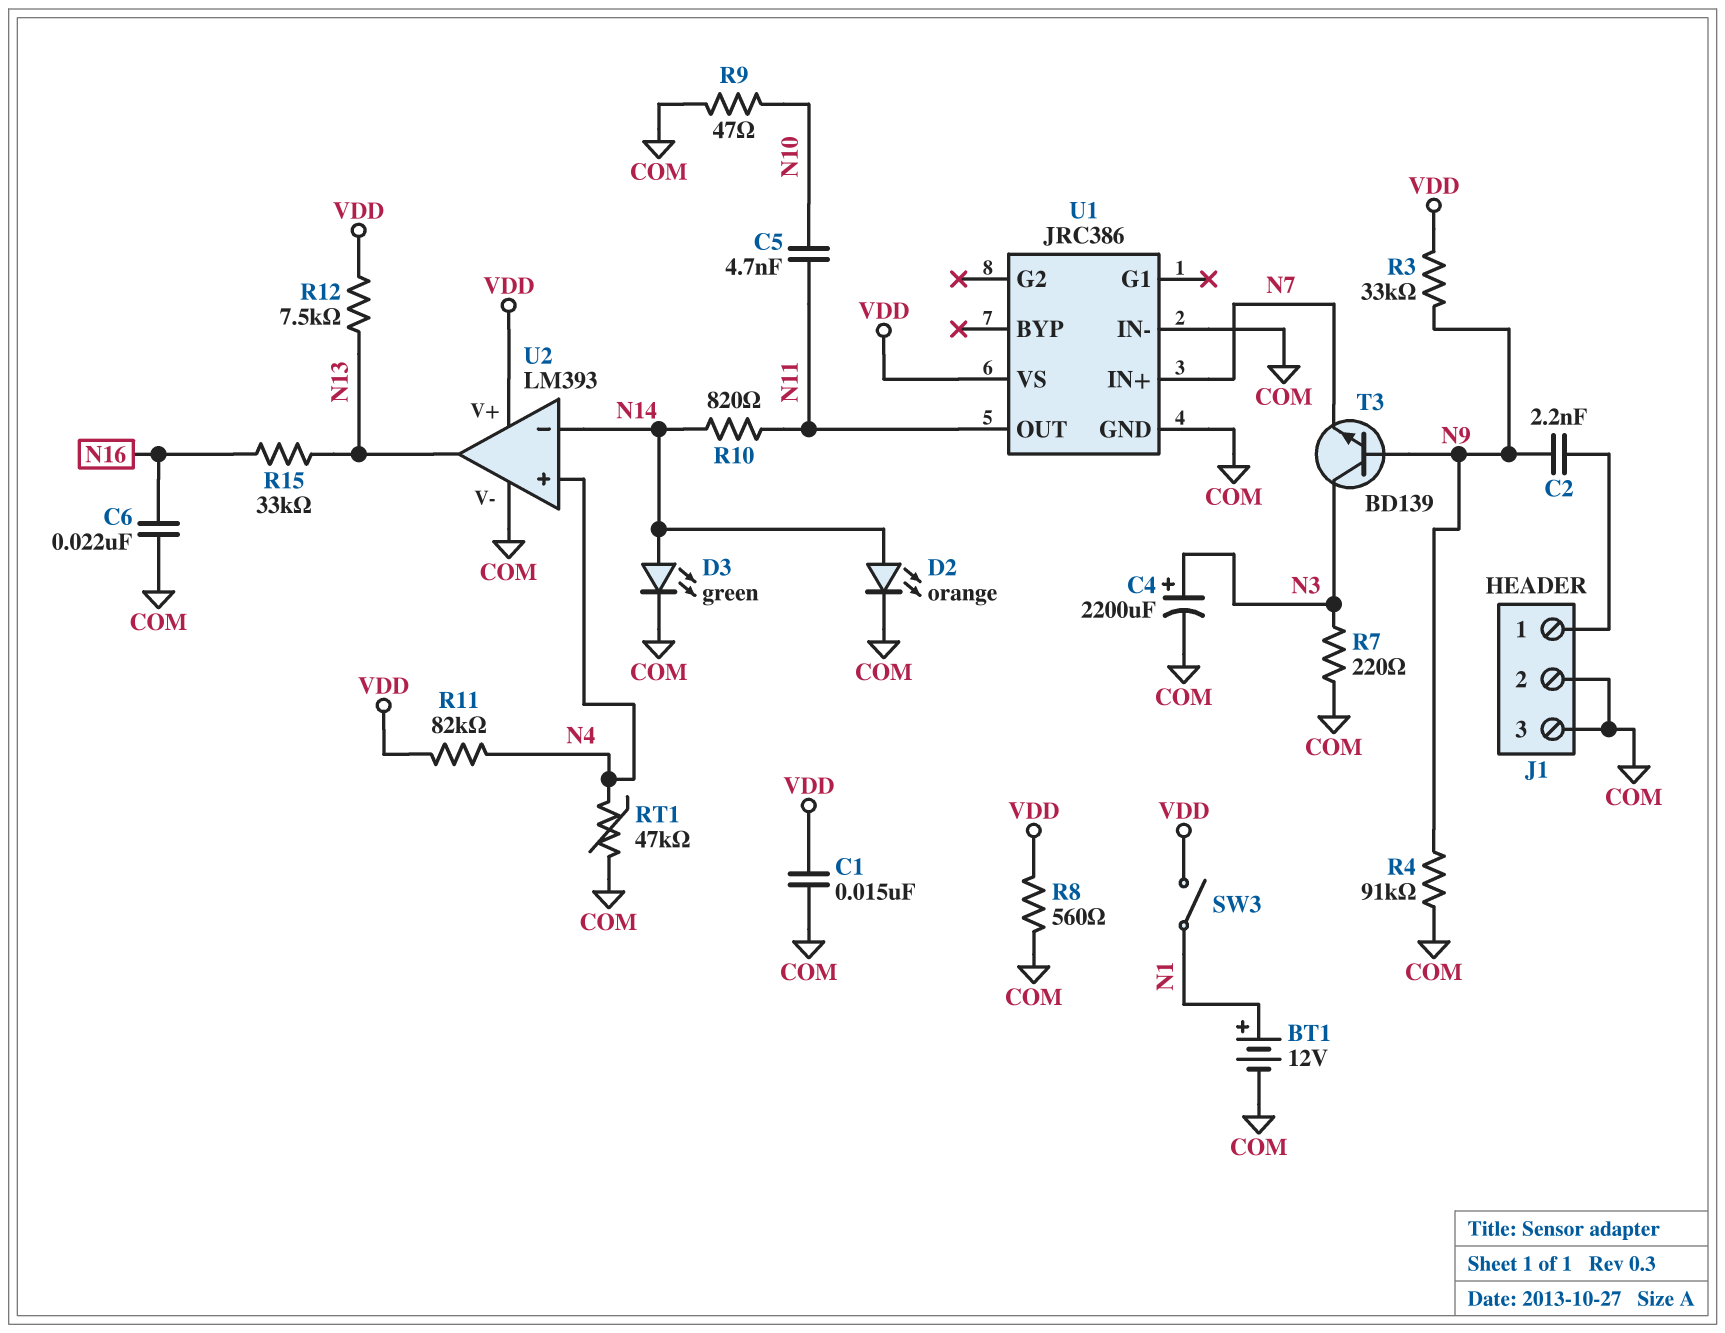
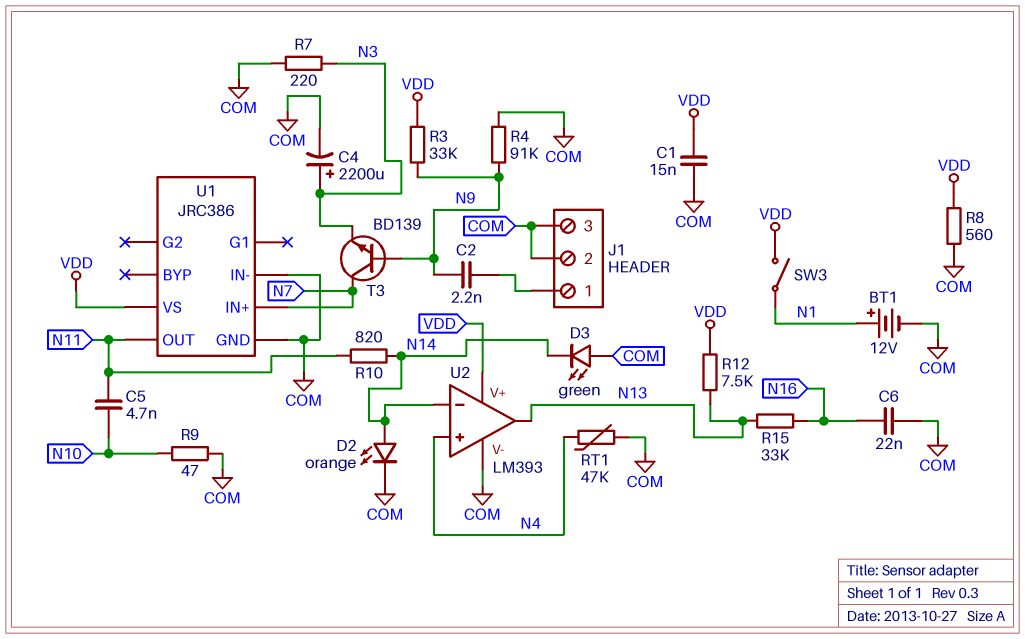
D3: LED green (A N14, K COM) -> LED green (A COM, K N14)
R11: 82k (N4, VDD) -> none
T3: NPN BD139 (B N9, C N3, E N7) -> NPN BD139 (B N9, C N7, E N3)

